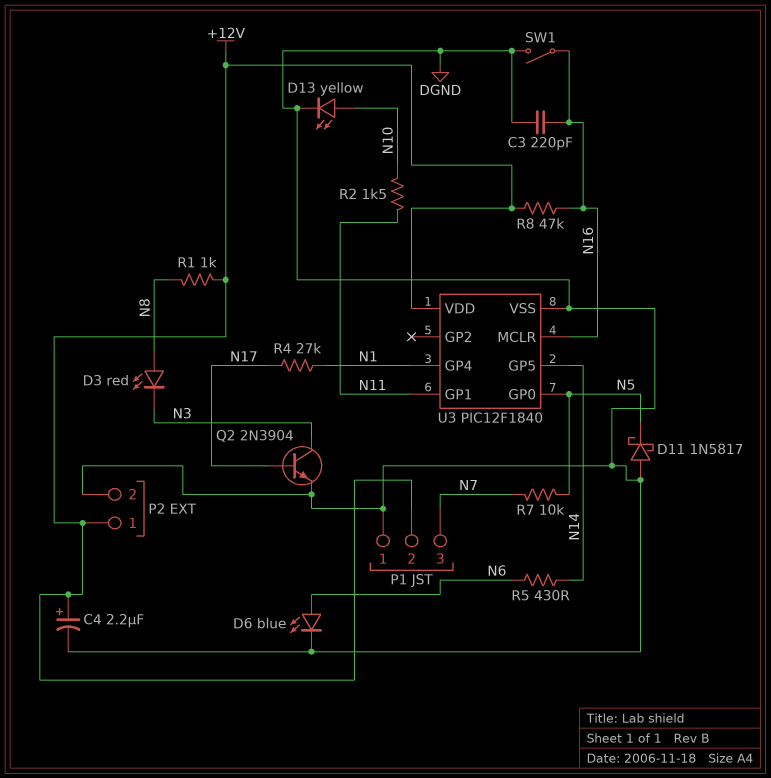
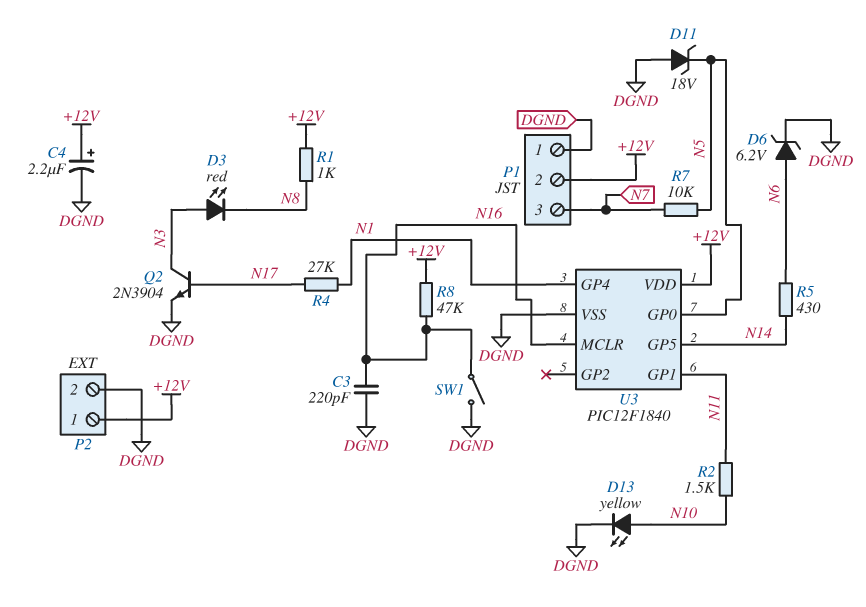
D3: LED red (A N8, K N3) -> LED red (A N3, K N8)
D6: LED blue (A N6, K DGND) -> zener 6.2V (A N6, K DGND)
D11: schottky 1N5817 (A DGND, K N5) -> zener 18V (A DGND, K N5)

